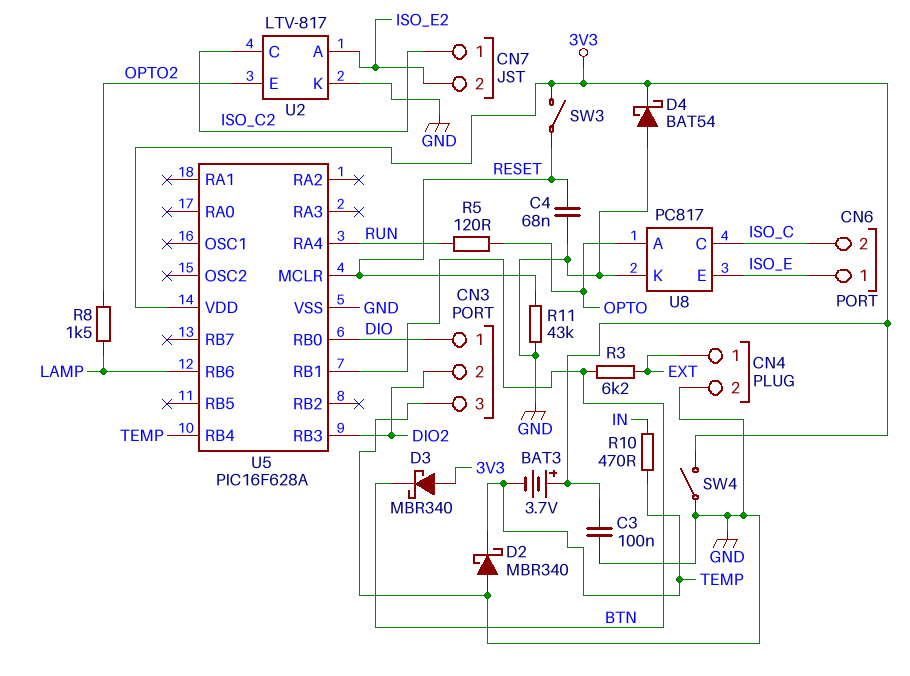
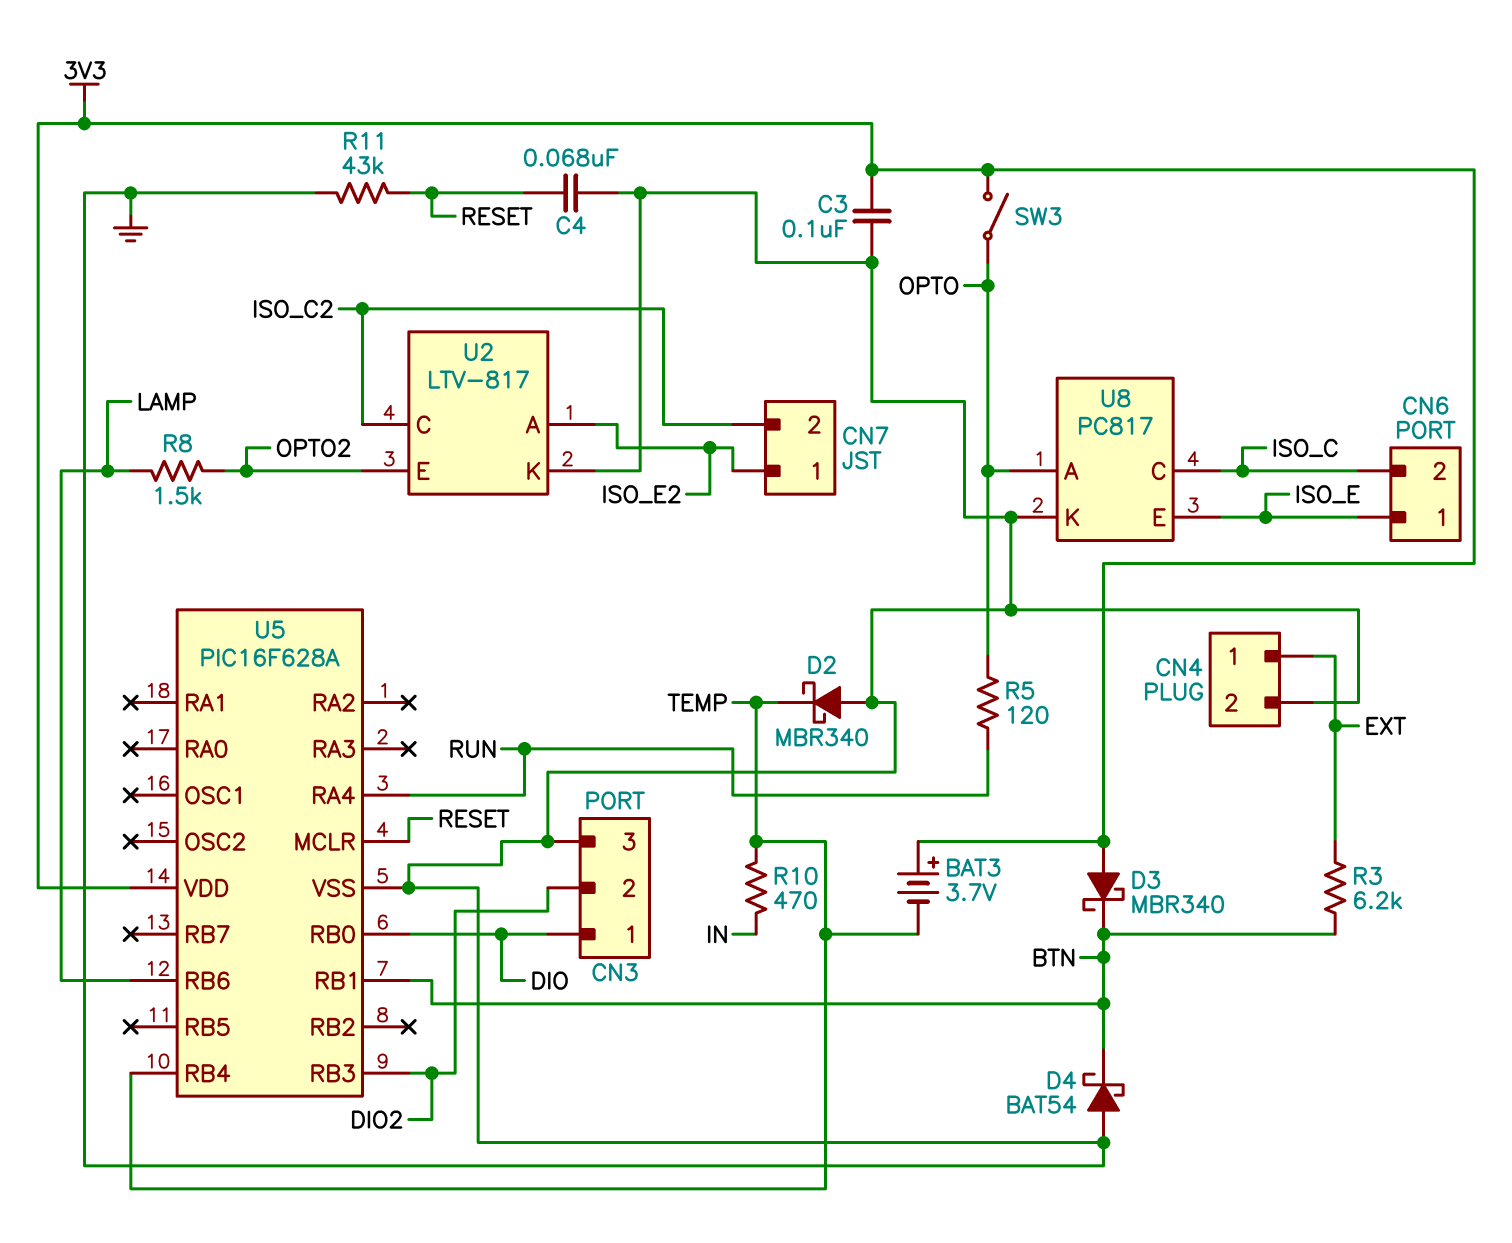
CN7 pin 1: ISO_C2 -> ISO_E2
CN7 pin 2: ISO_E2 -> ISO_C2
D4: schottky BAT54 (A GND, K 3V3) -> schottky BAT54 (A GND, K BTN)
SW3: switch (3V3, RESET) -> switch (3V3, OPTO)
SW4: switch (3V3, GND) -> none

